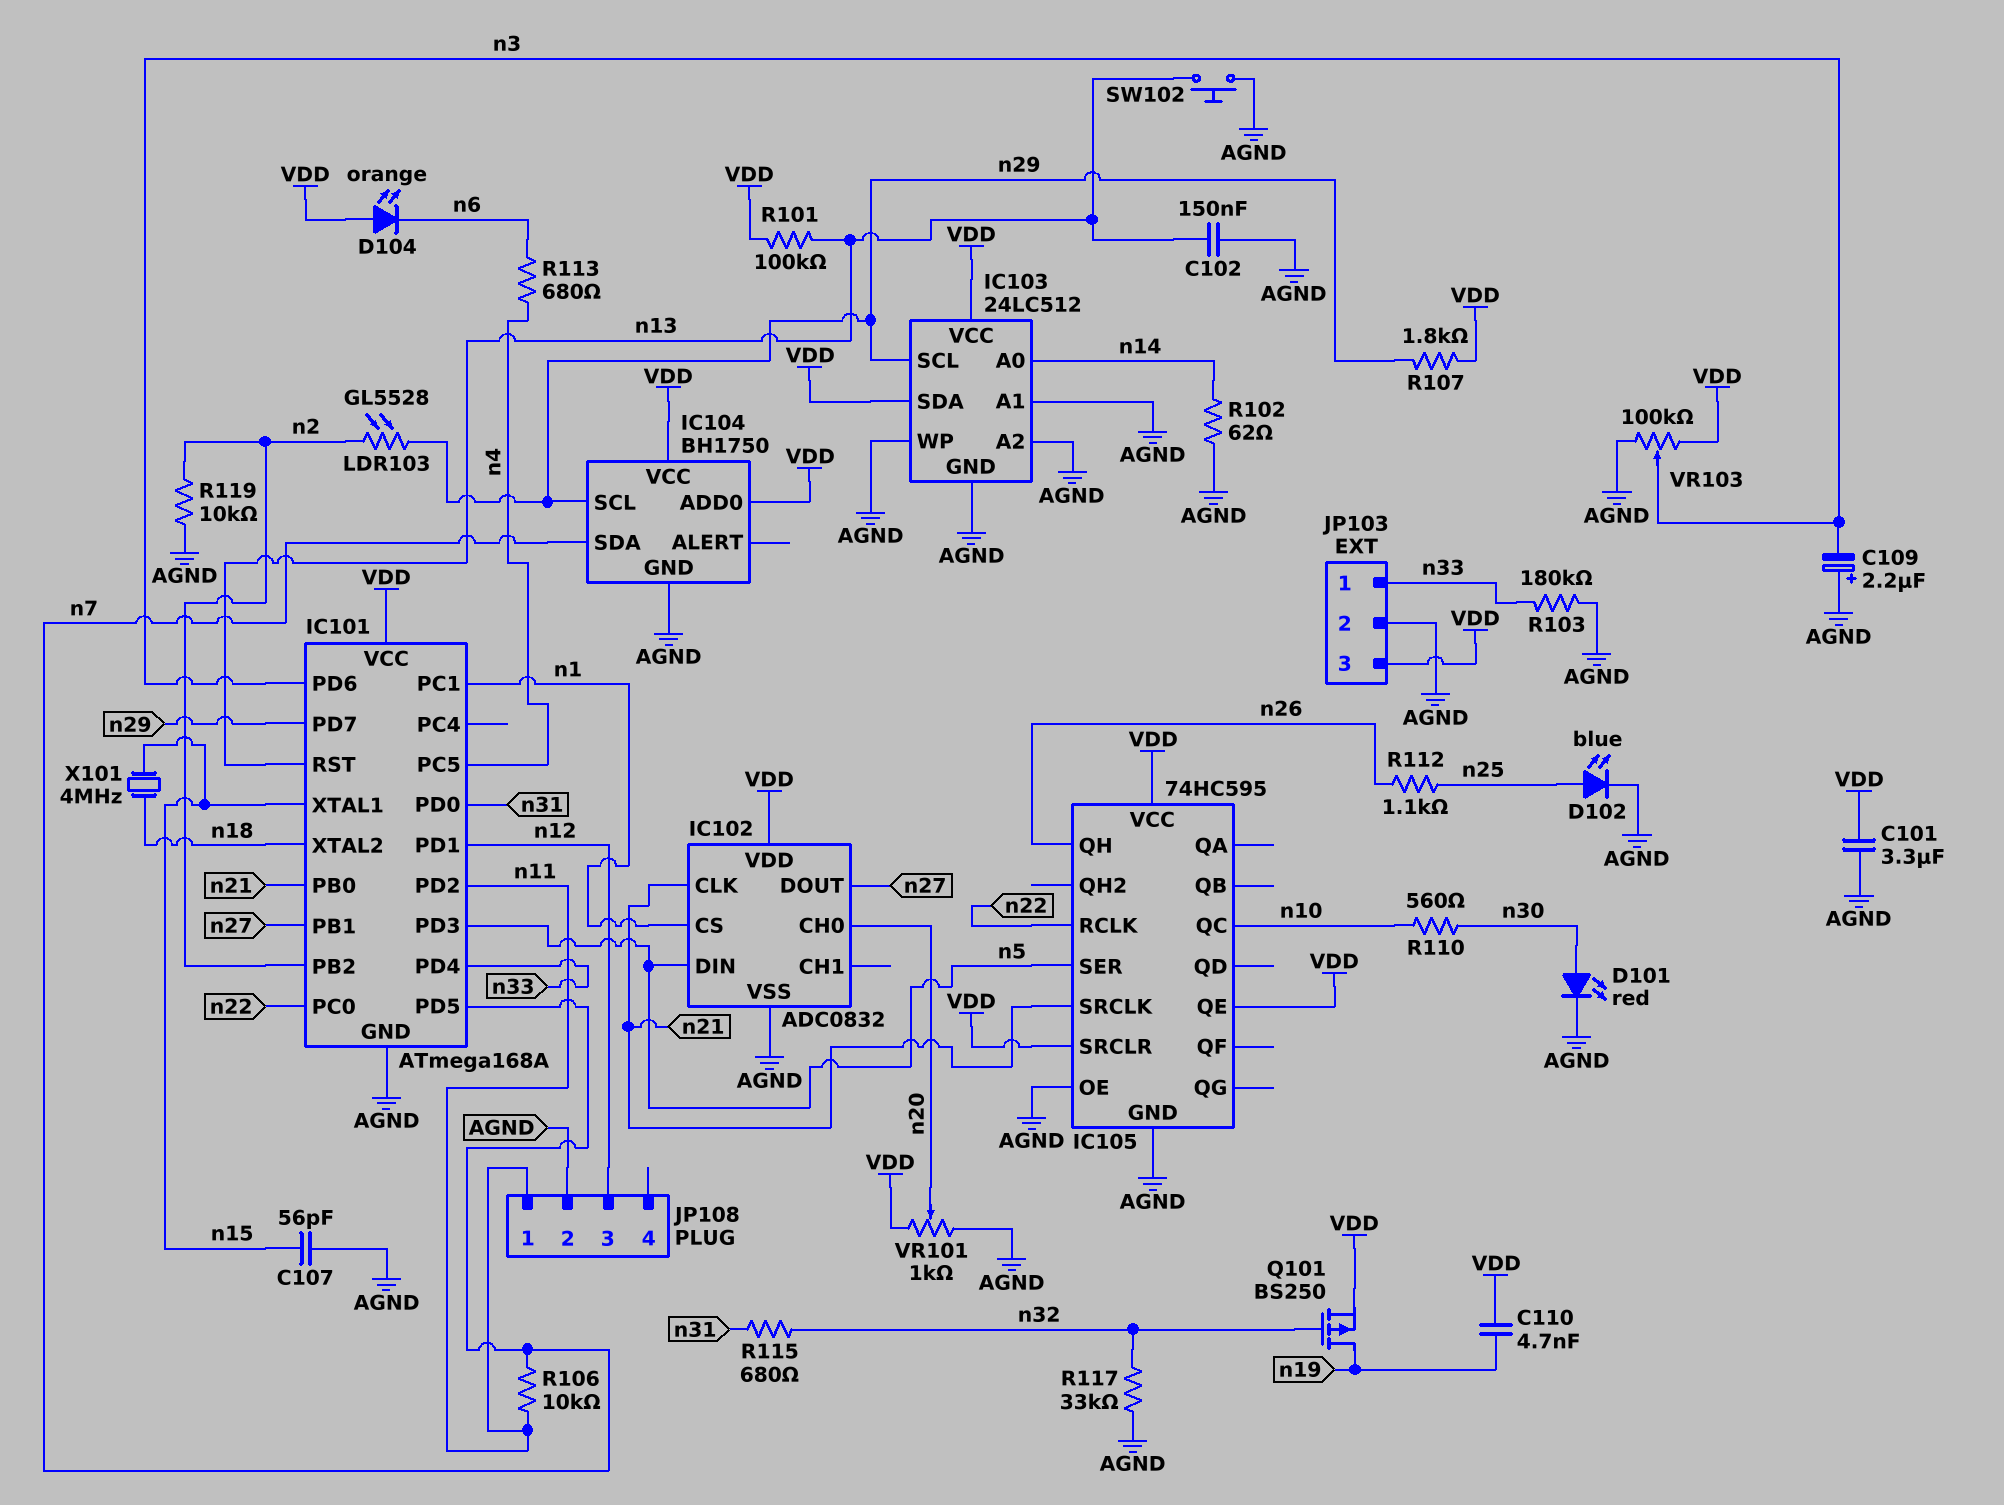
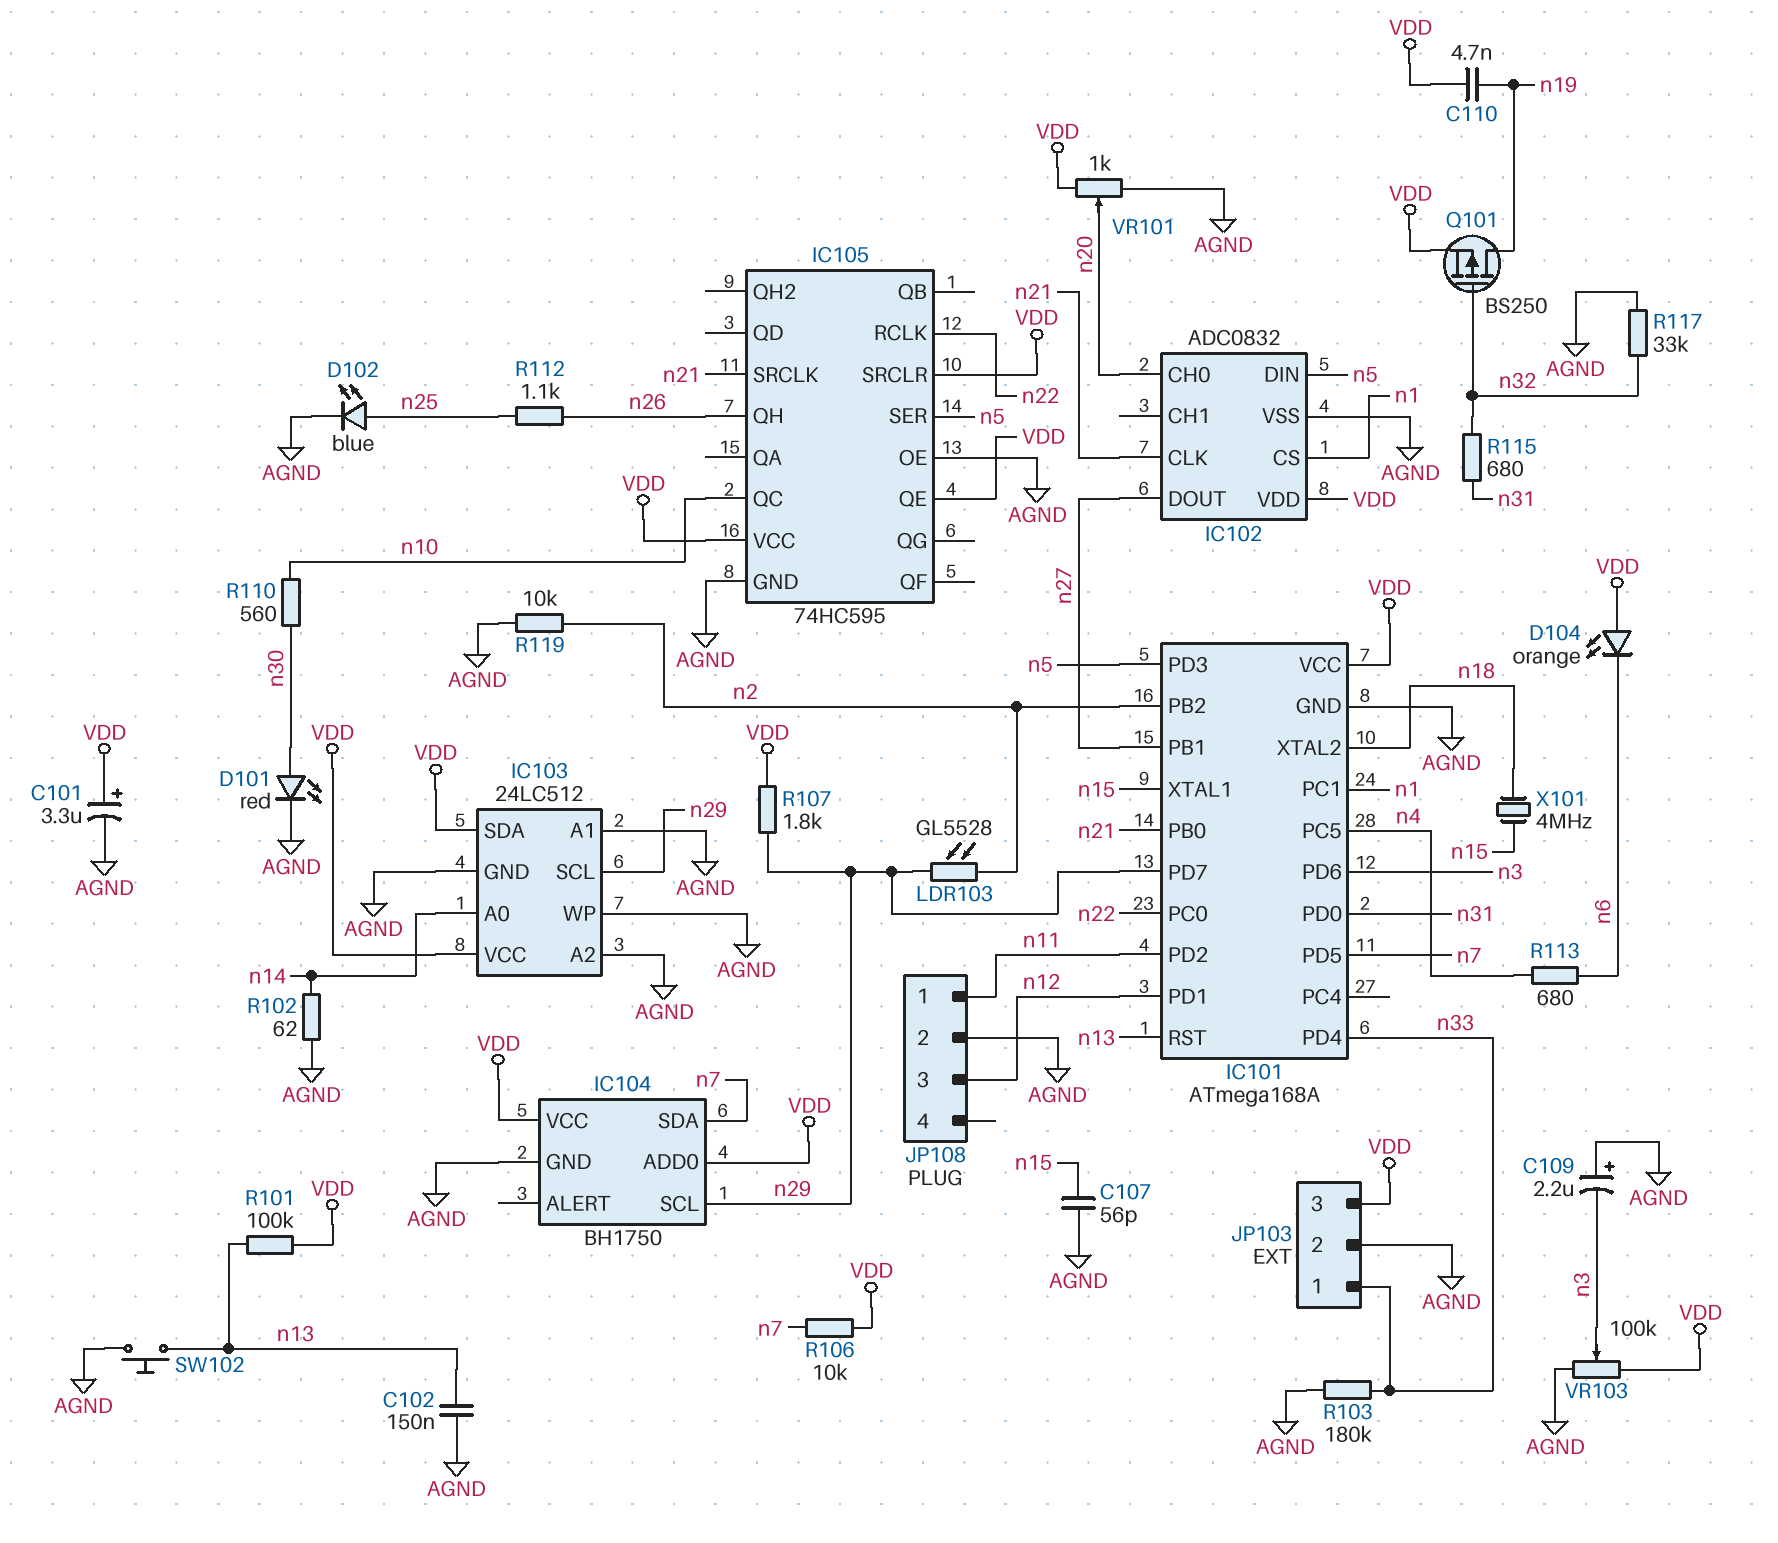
C101: 3.3uF (AGND, VDD) -> 3.3uF (plus VDD, minus AGND)
R106: 10k (n7, n11) -> 10k (VDD, n7)

